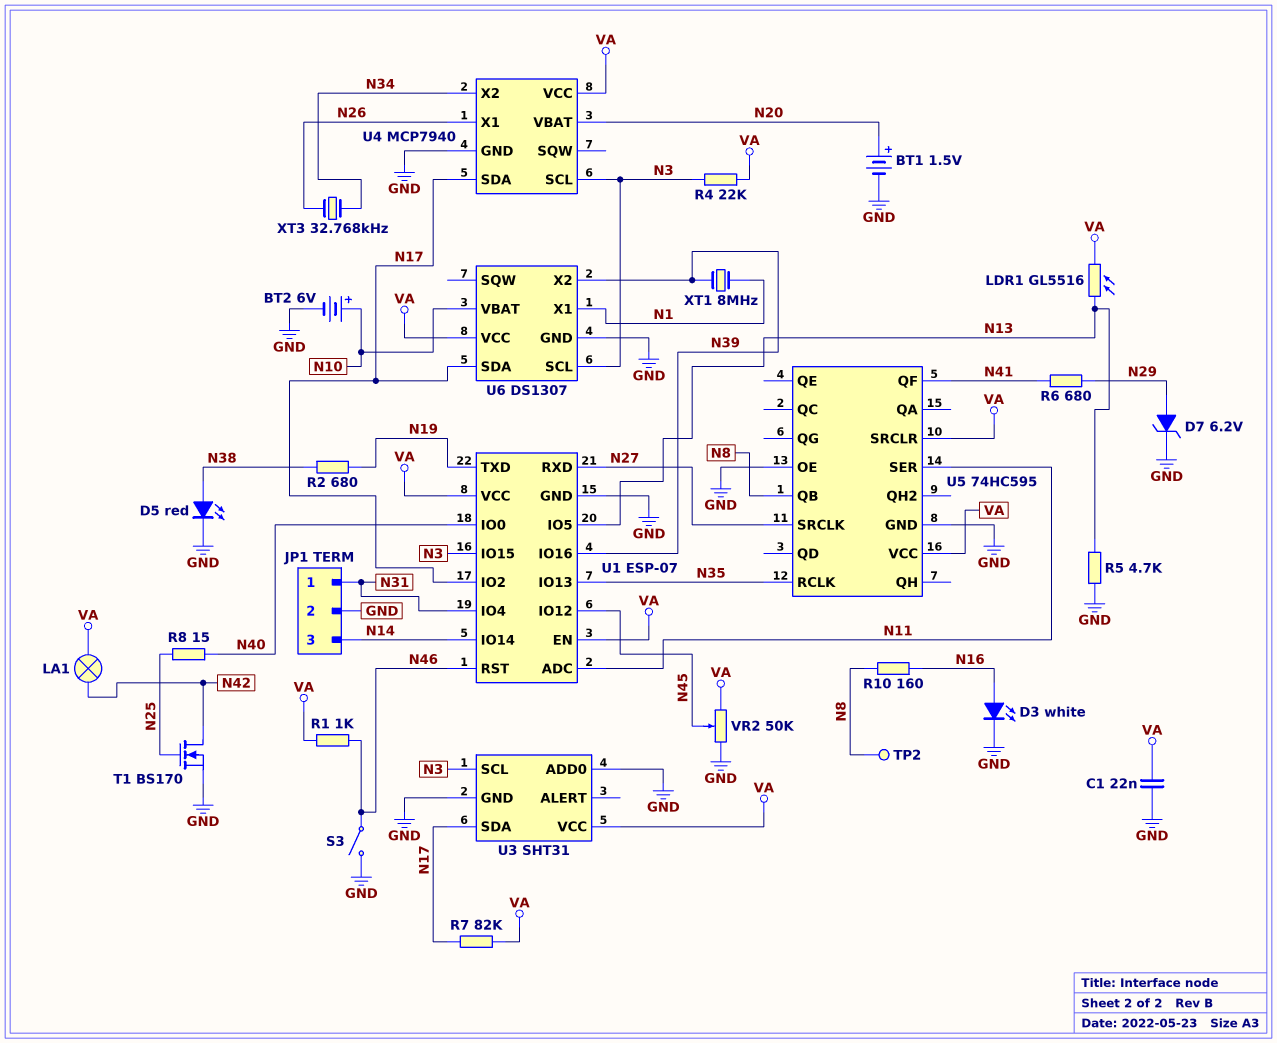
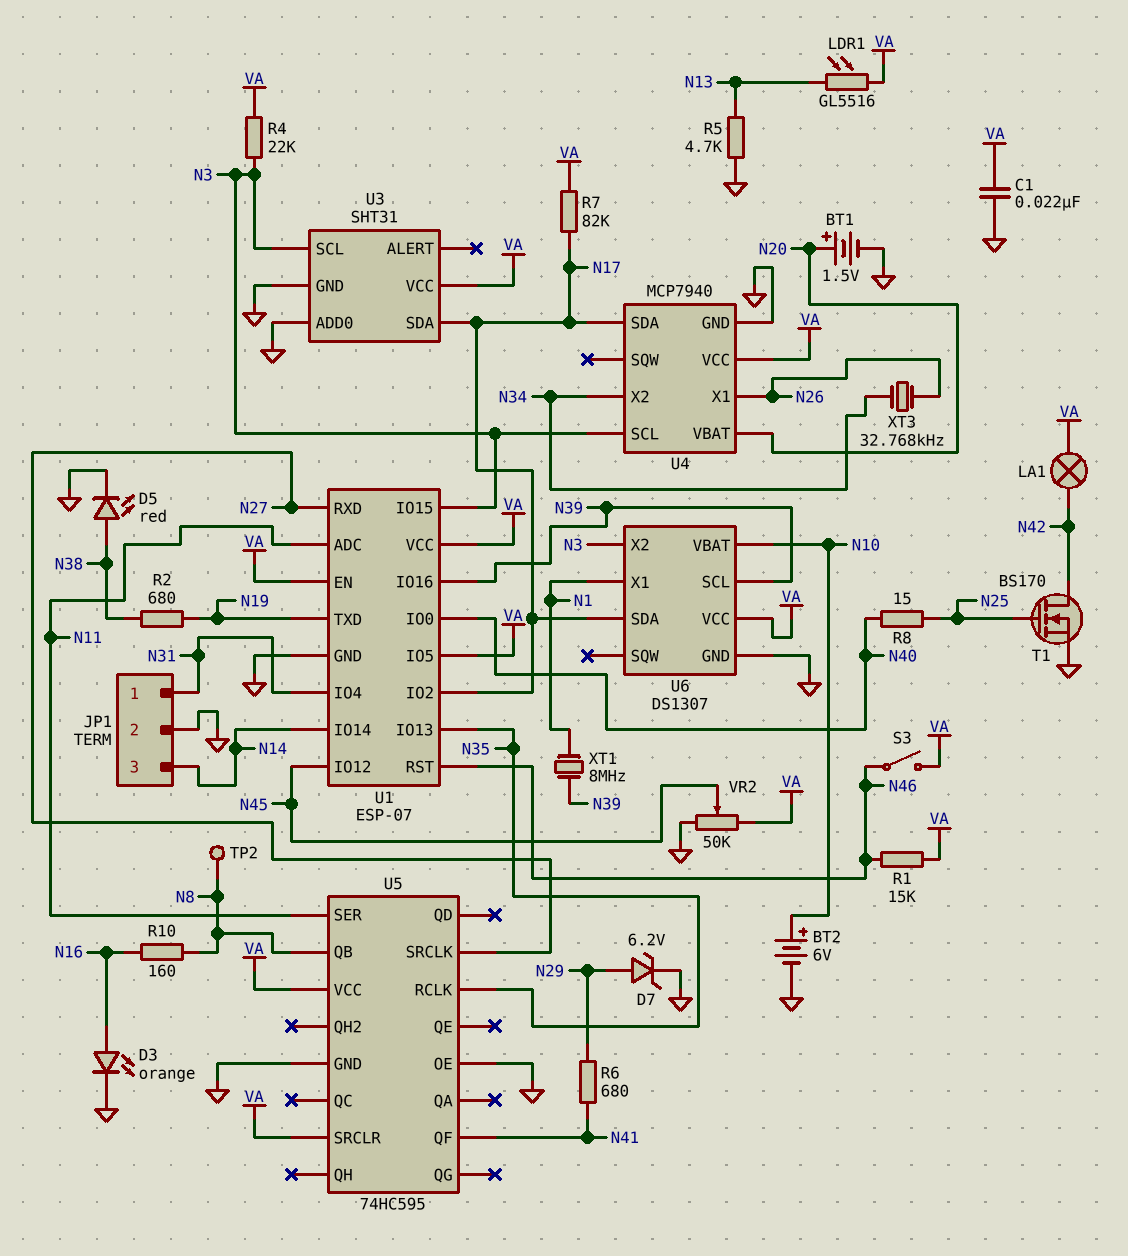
D3: LED white (A N16, K GND) -> LED orange (A N16, K GND)
R1: 1k (N46, VA) -> 15k (N46, VA)
S3: switch (GND, N46) -> switch (N46, VA)
U1 pin IO5: N13 -> VA
U6 pin SCL: N3 -> N39
U6 pin X2: N39 -> N3

